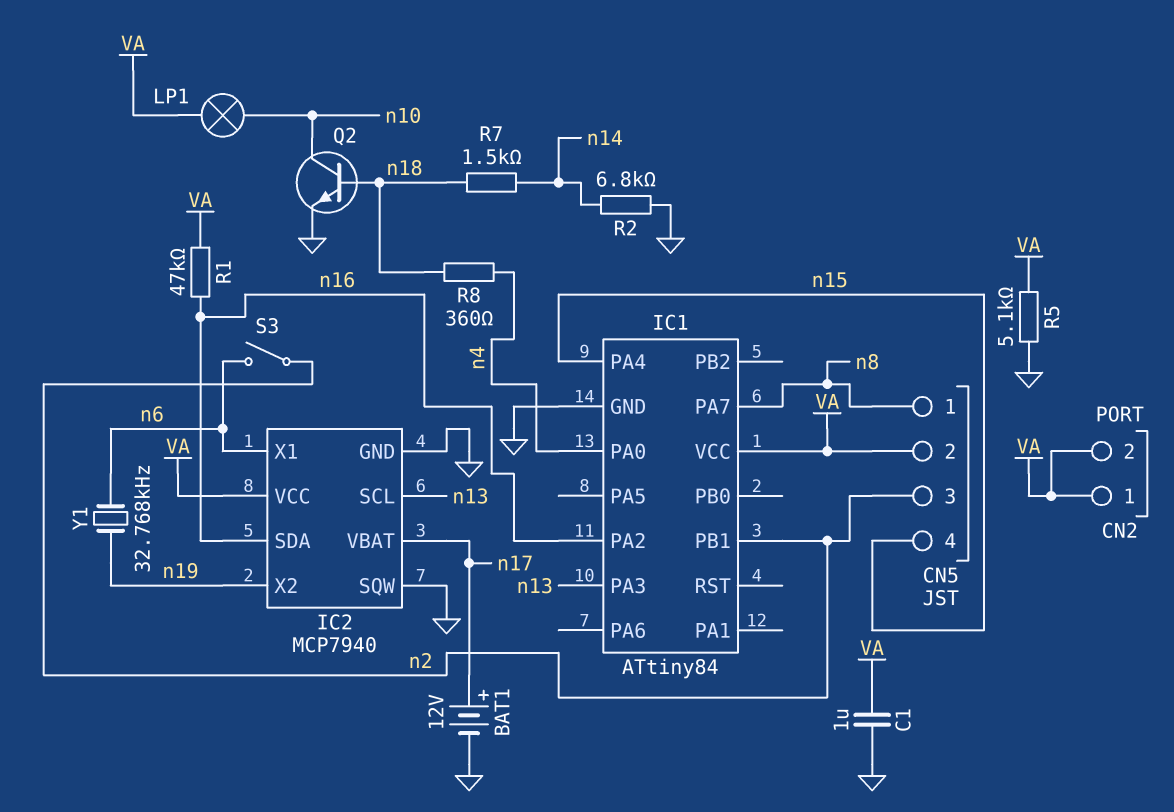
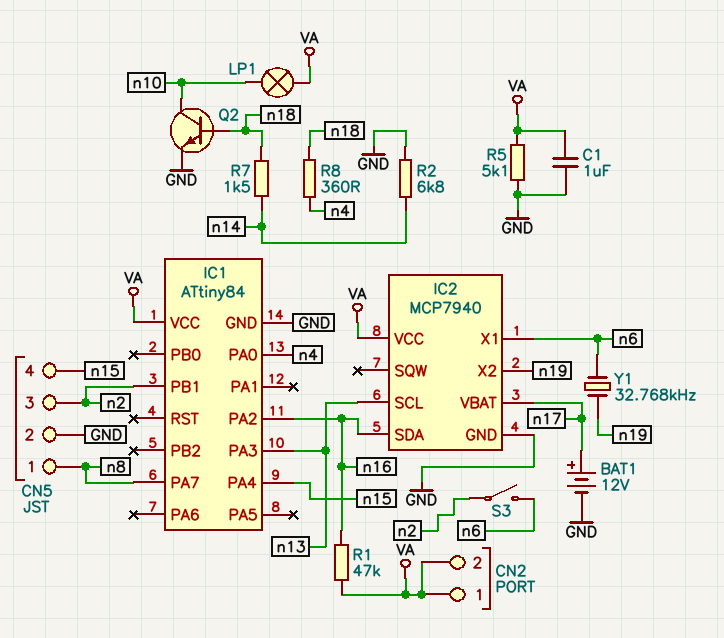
CN5 pin 2: VA -> GND
IC2 pin SQW: GND -> none

